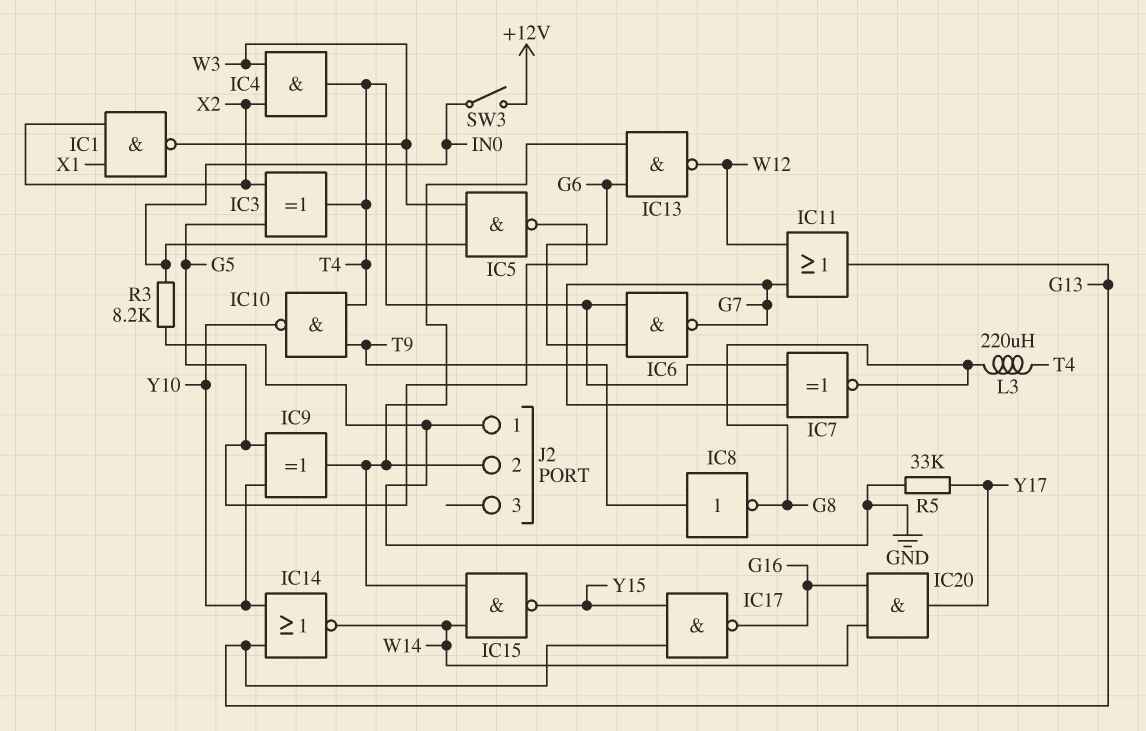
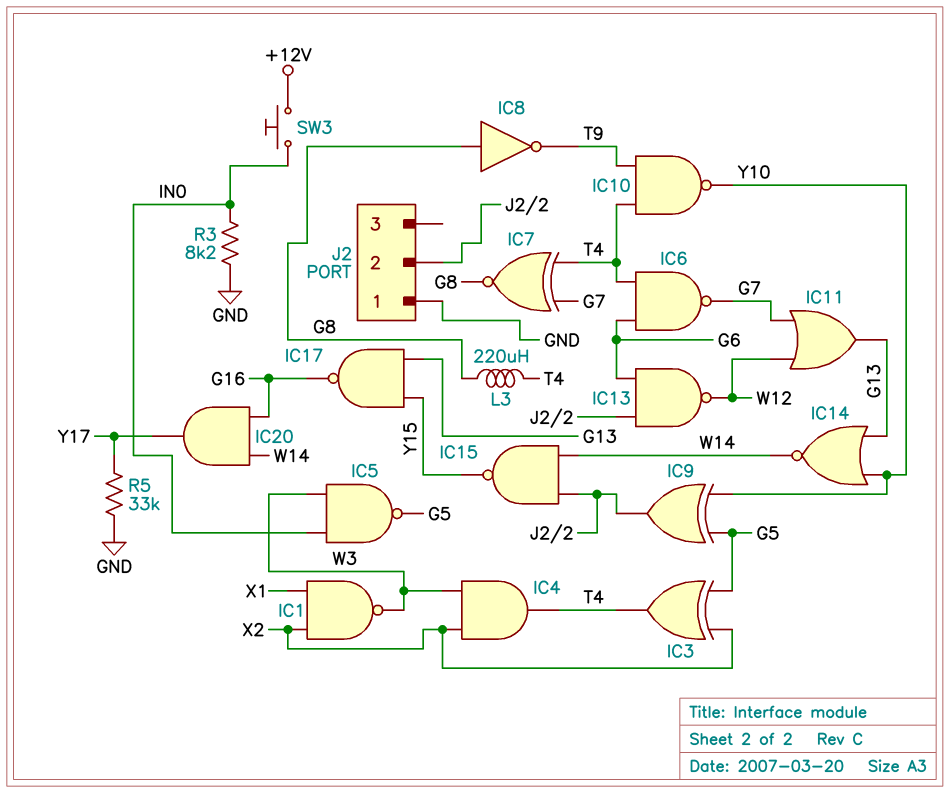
IC8: NOT (in T9, out G8) -> NOT (in G8, out T9)
SW3: switch (+12V, IN0) -> button (+12V, IN0)

